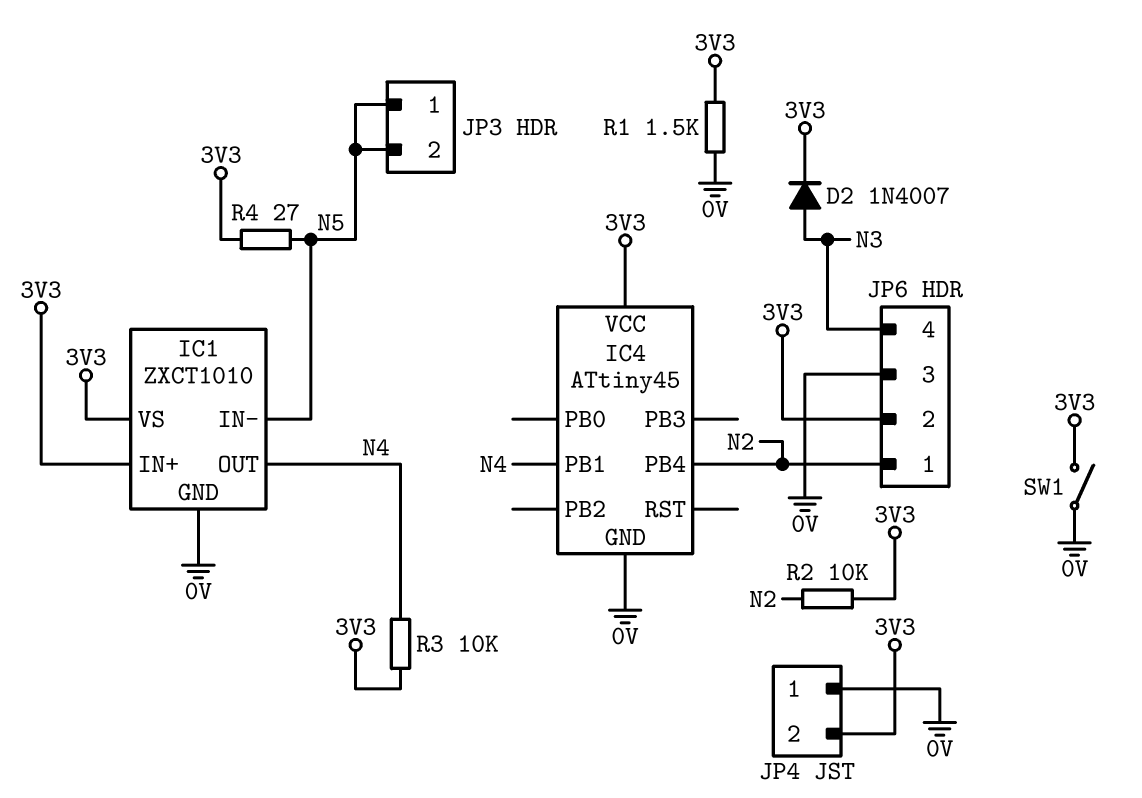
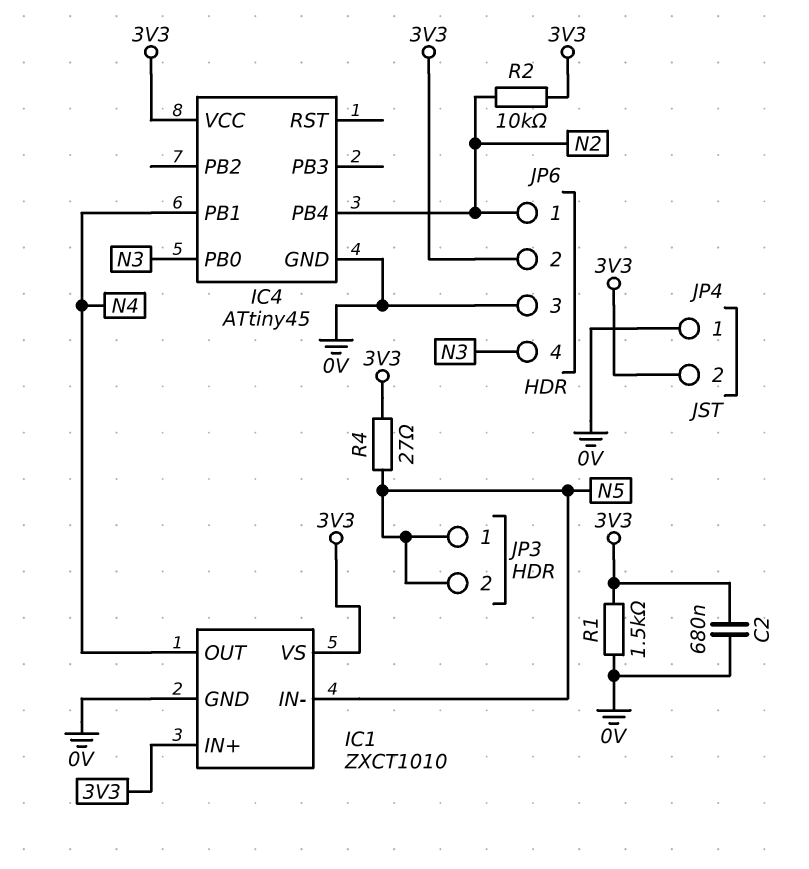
C2: none -> 680nF (0V, 3V3)
D2: diode 1N4007 (A N3, K 3V3) -> none
IC4 pin PB0: none -> N3
R3: 10k (3V3, N4) -> none
SW1: switch (0V, 3V3) -> none

